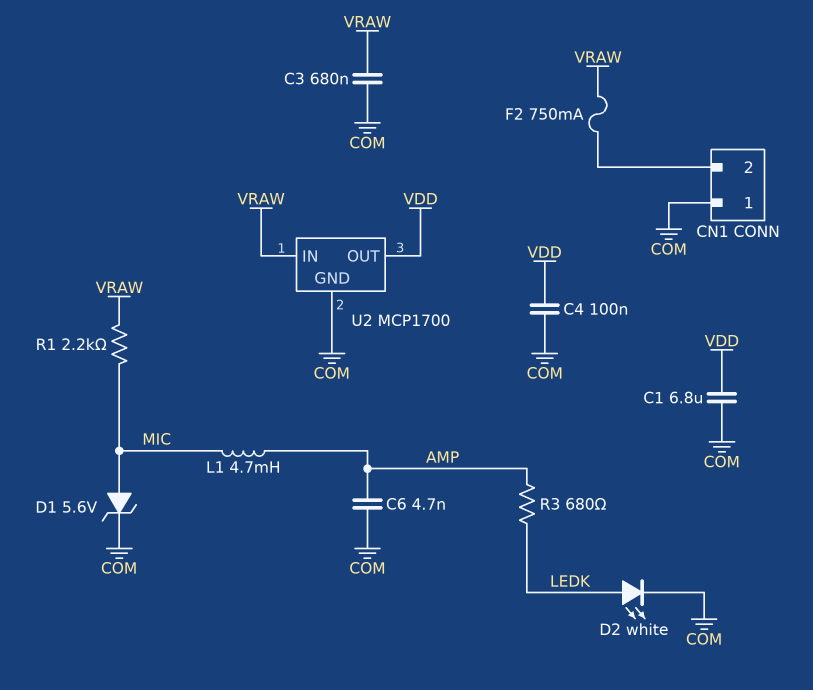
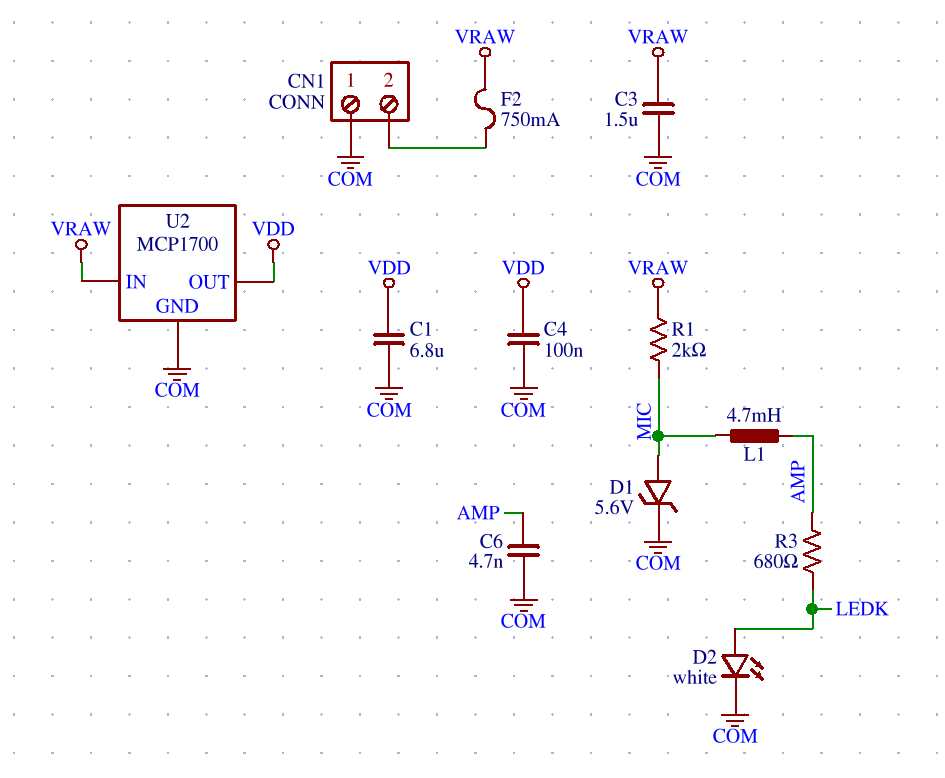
C3: 680nF (COM, VRAW) -> 1.5uF (COM, VRAW)
R1: 2.2k (MIC, VRAW) -> 2k (MIC, VRAW)

